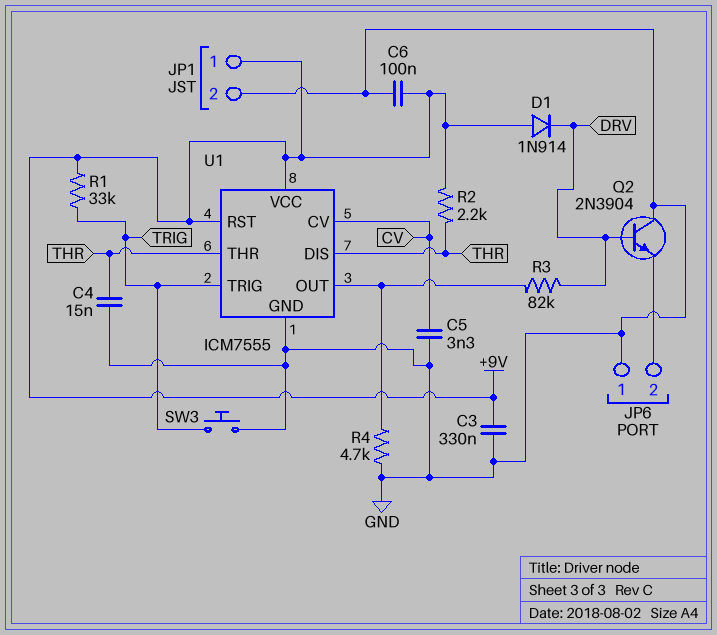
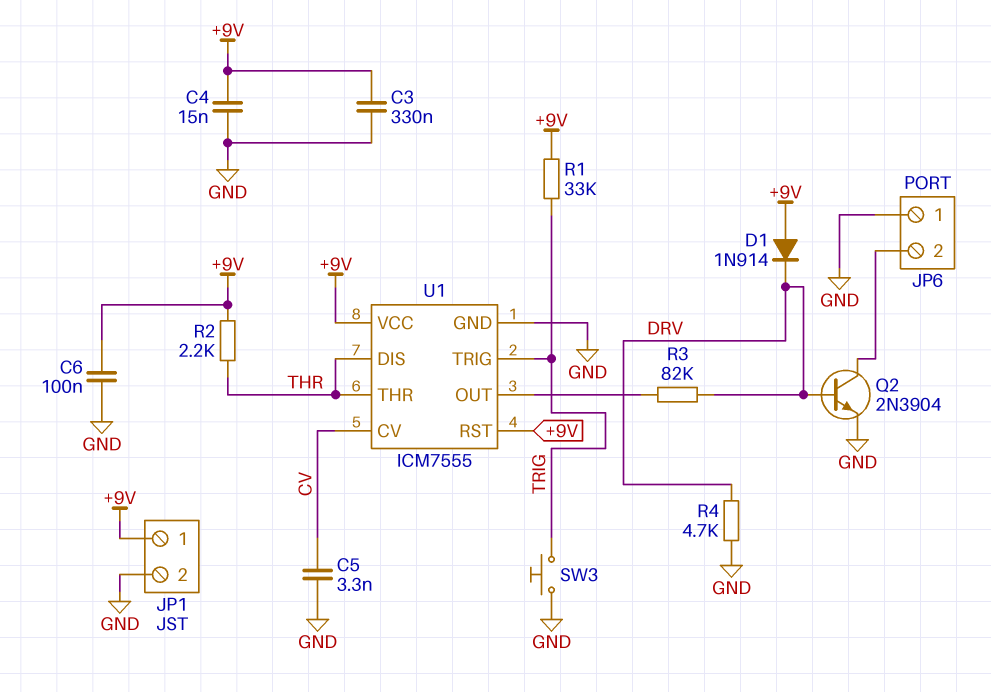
C4: 15nF (GND, THR) -> 15nF (+9V, GND)
Q2: NPN 2N3904 (B DRV, C GND, E JP6/2) -> NPN 2N3904 (B DRV, C JP6/2, E GND)
R4: 4.7k (GND, U1/OUT) -> 4.7k (DRV, GND)

